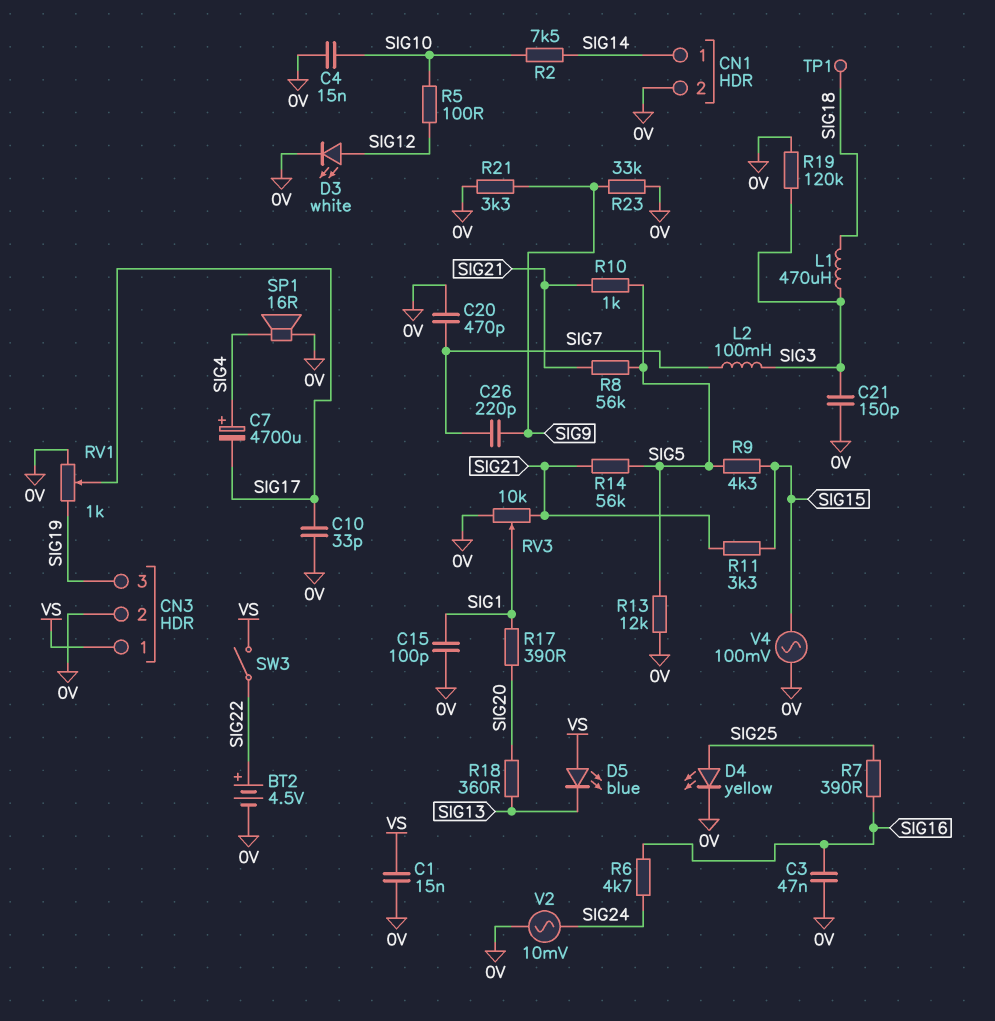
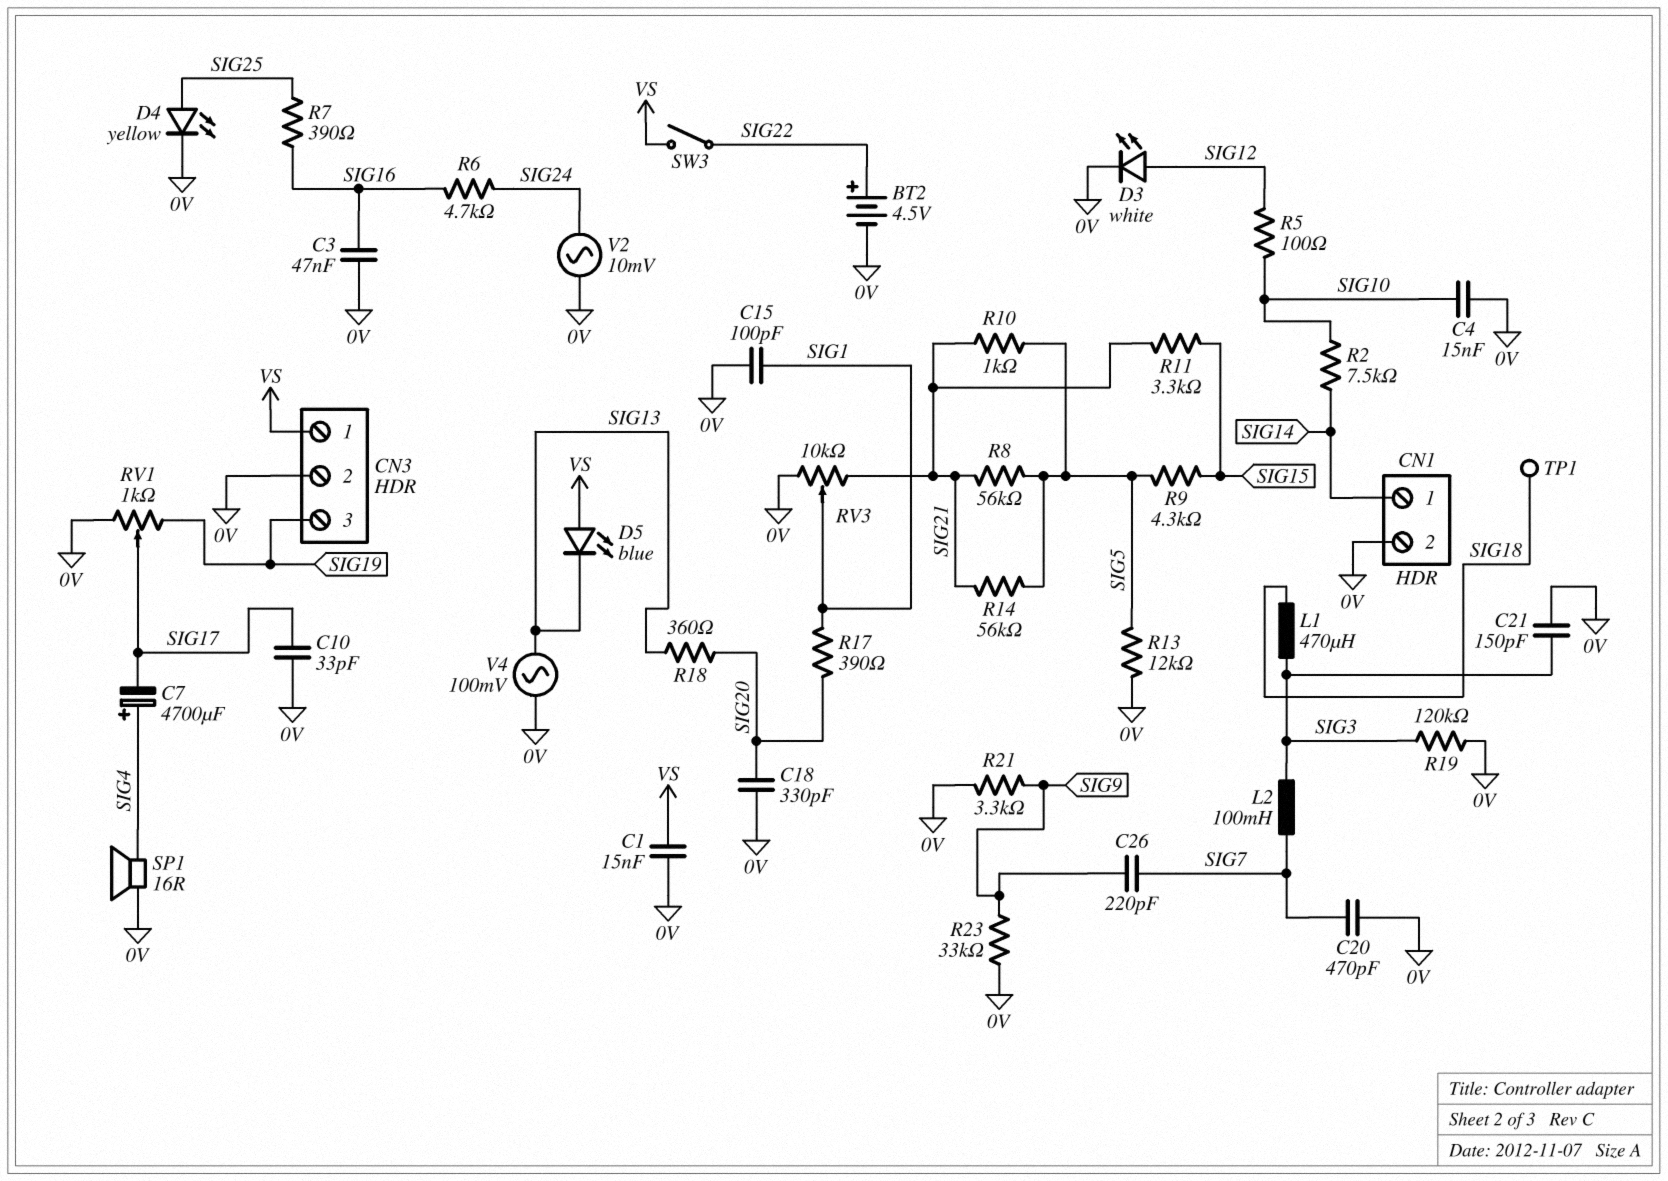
C18: none -> 330pF (0V, SIG20)
V4: AC 100mV (0V, SIG15) -> AC 100mV (0V, SIG13)

